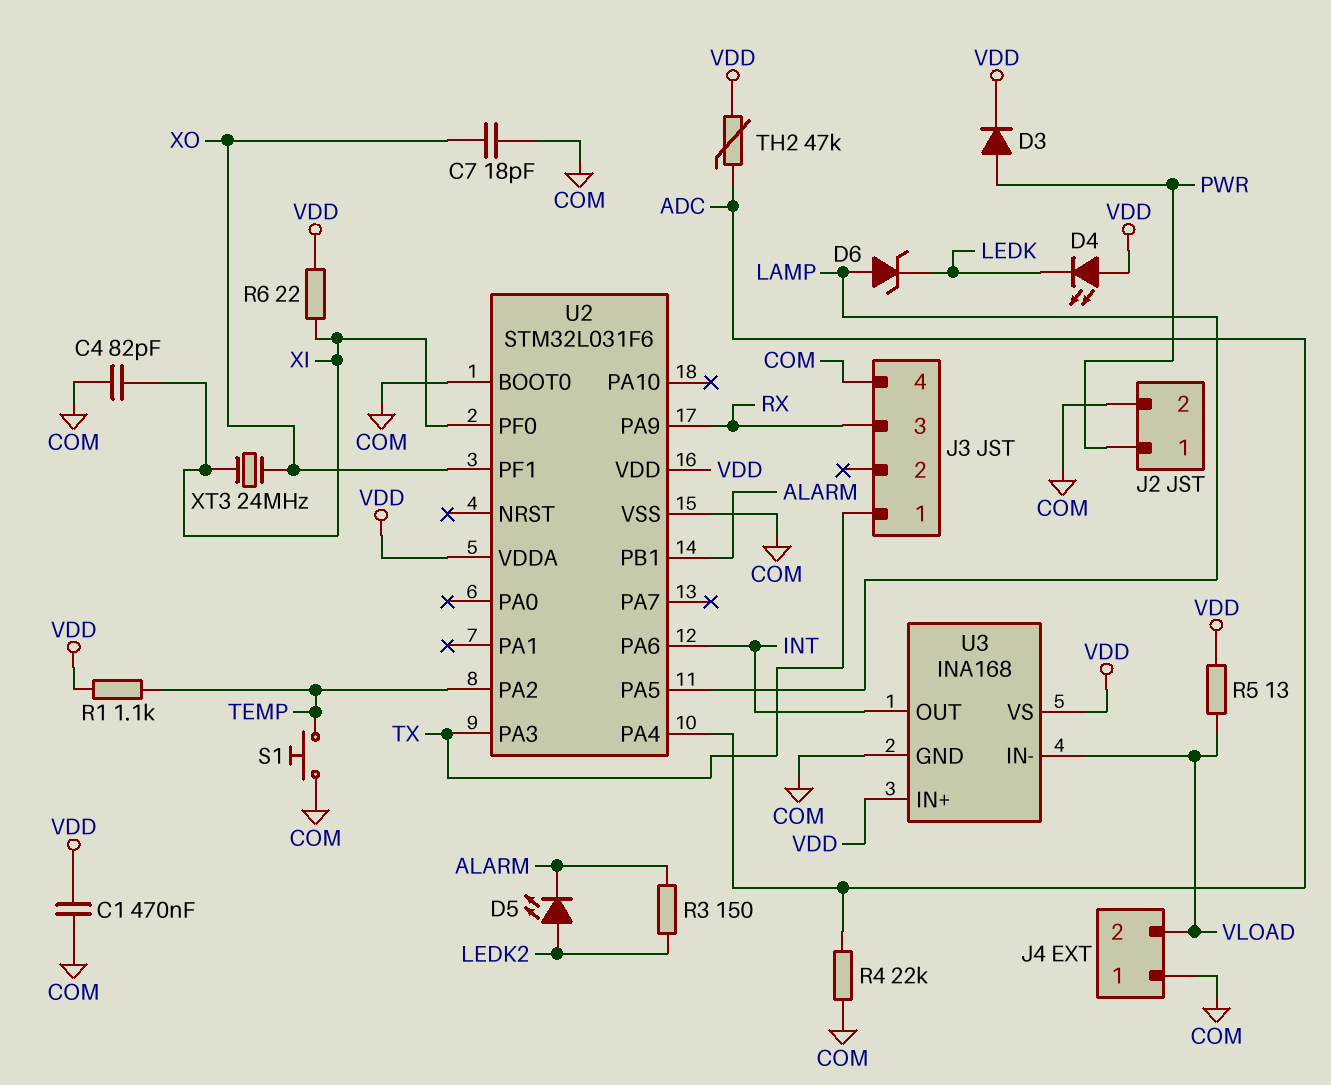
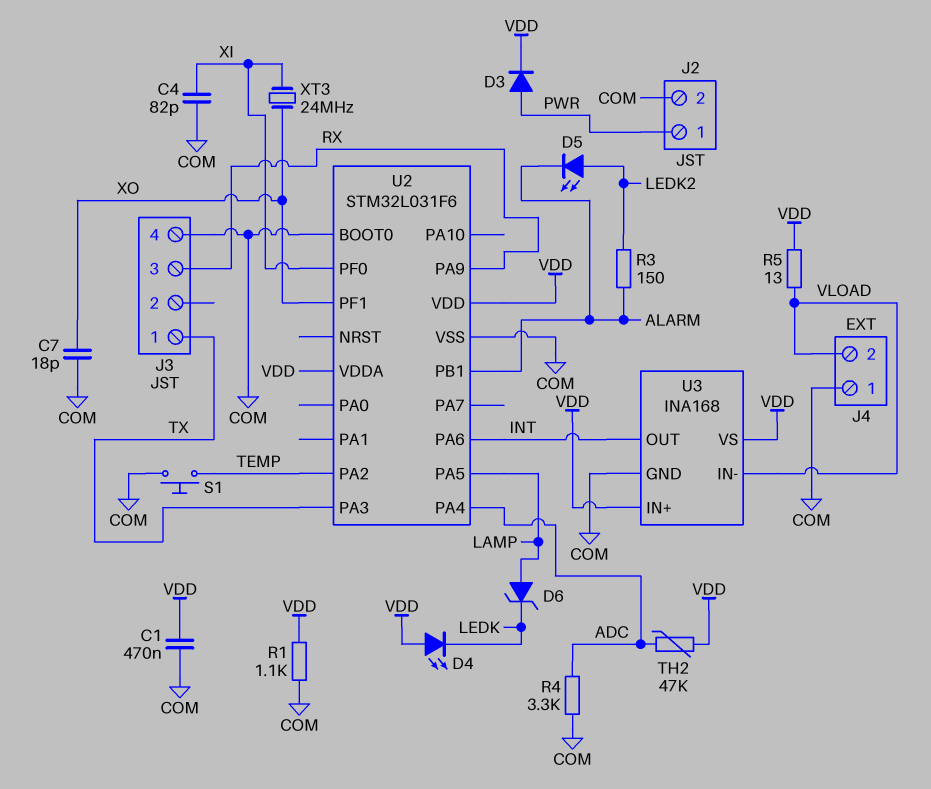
R1: 1.1k (TEMP, VDD) -> 1.1k (COM, VDD)
R4: 22k (ADC, COM) -> 3.3k (ADC, COM)
R6: 22 (VDD, XI) -> none

